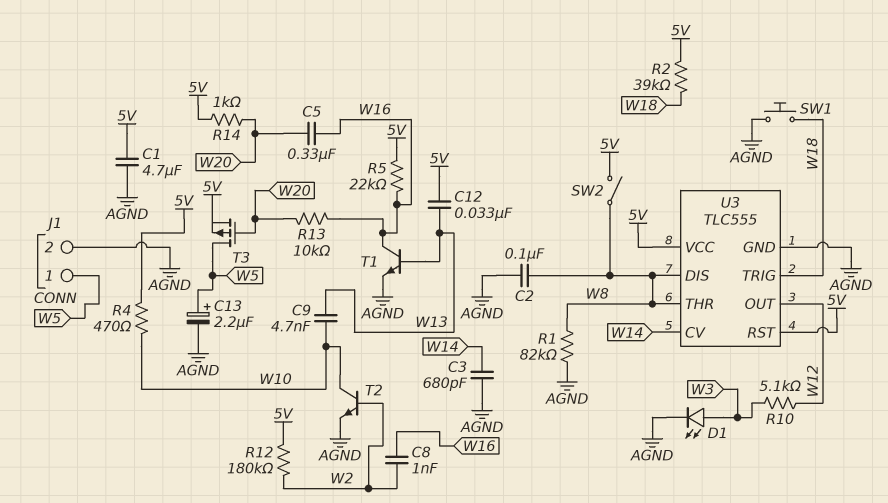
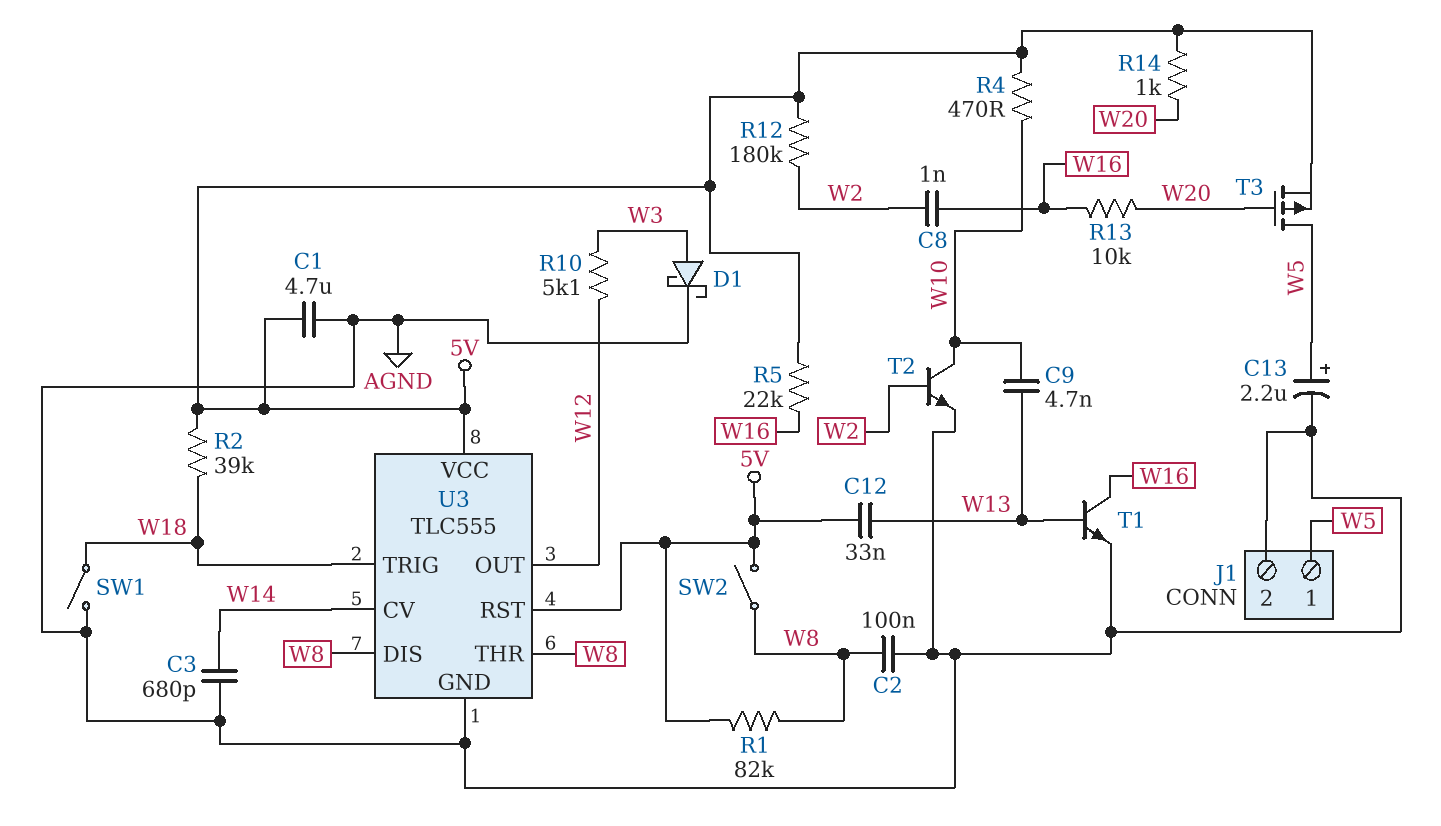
C5: 330nF (W16, W20) -> none
D1: LED (A W3, K AGND) -> schottky (A W3, K AGND)
R1: 82k (AGND, W8) -> 82k (5V, W8)
SW1: button (AGND, W18) -> switch (AGND, W18)

